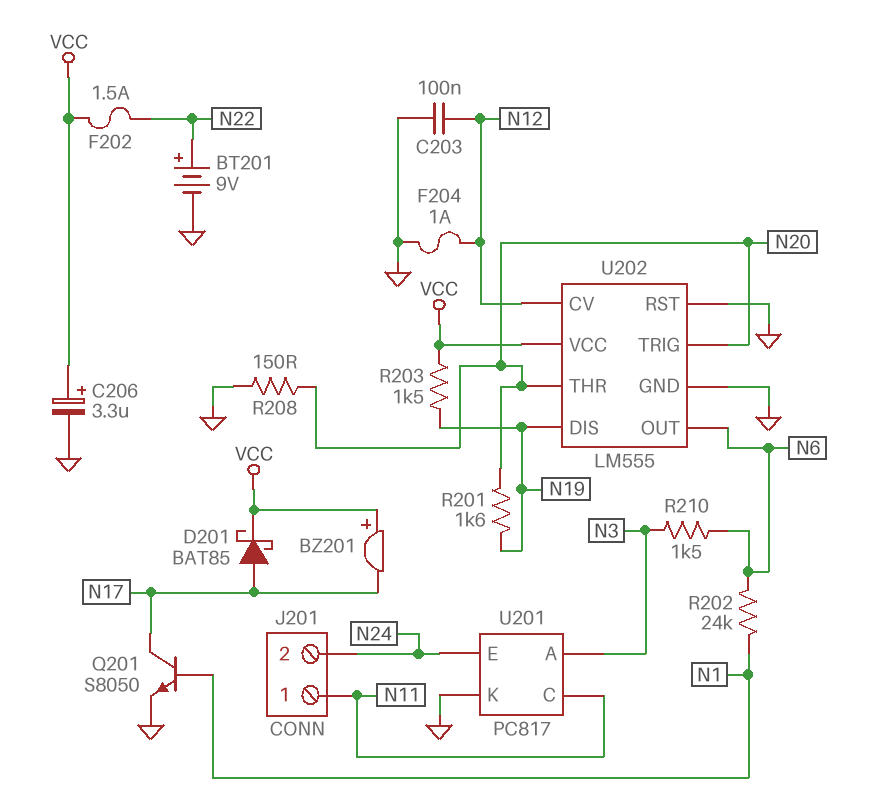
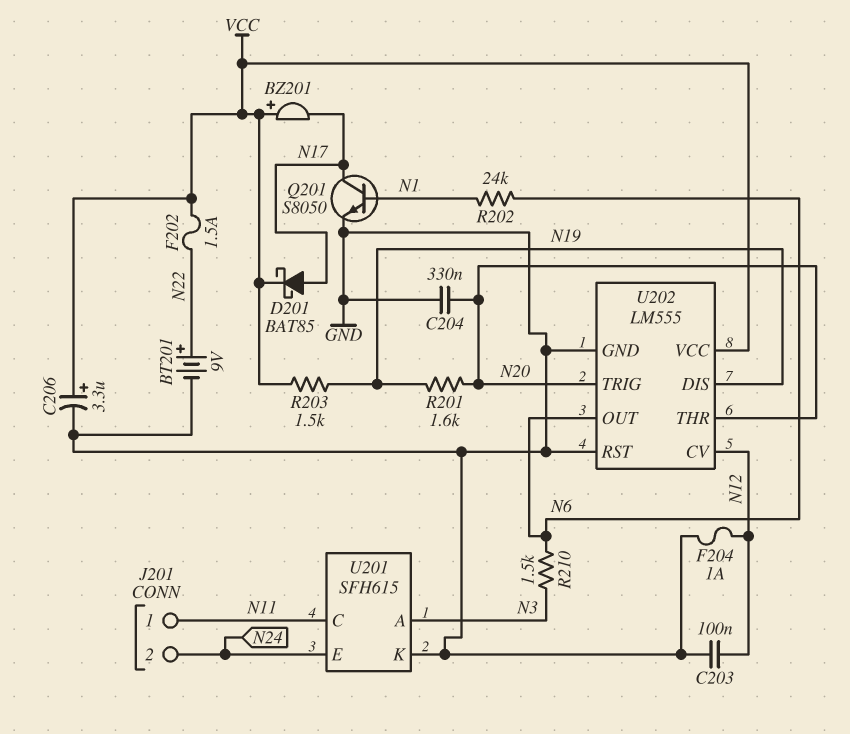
C204: none -> 330nF (GND, N20)
R208: 150 (GND, N20) -> none
U201: PC817 -> SFH615

